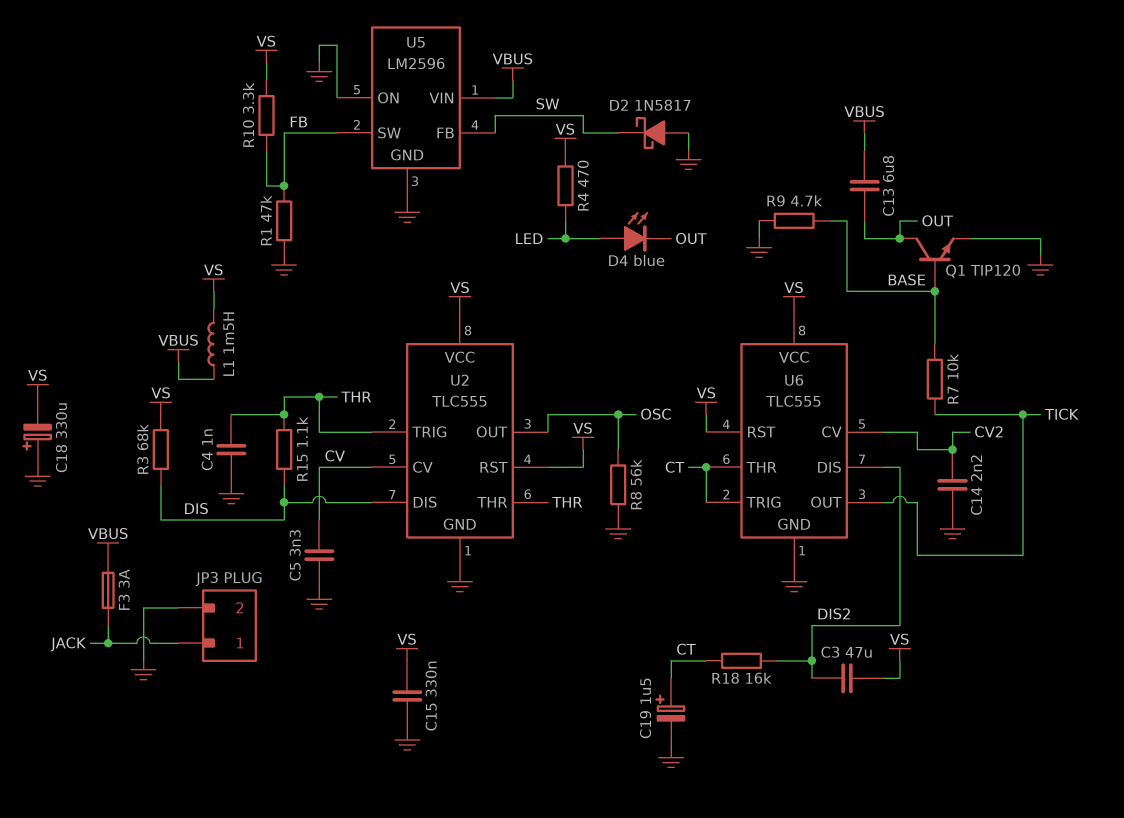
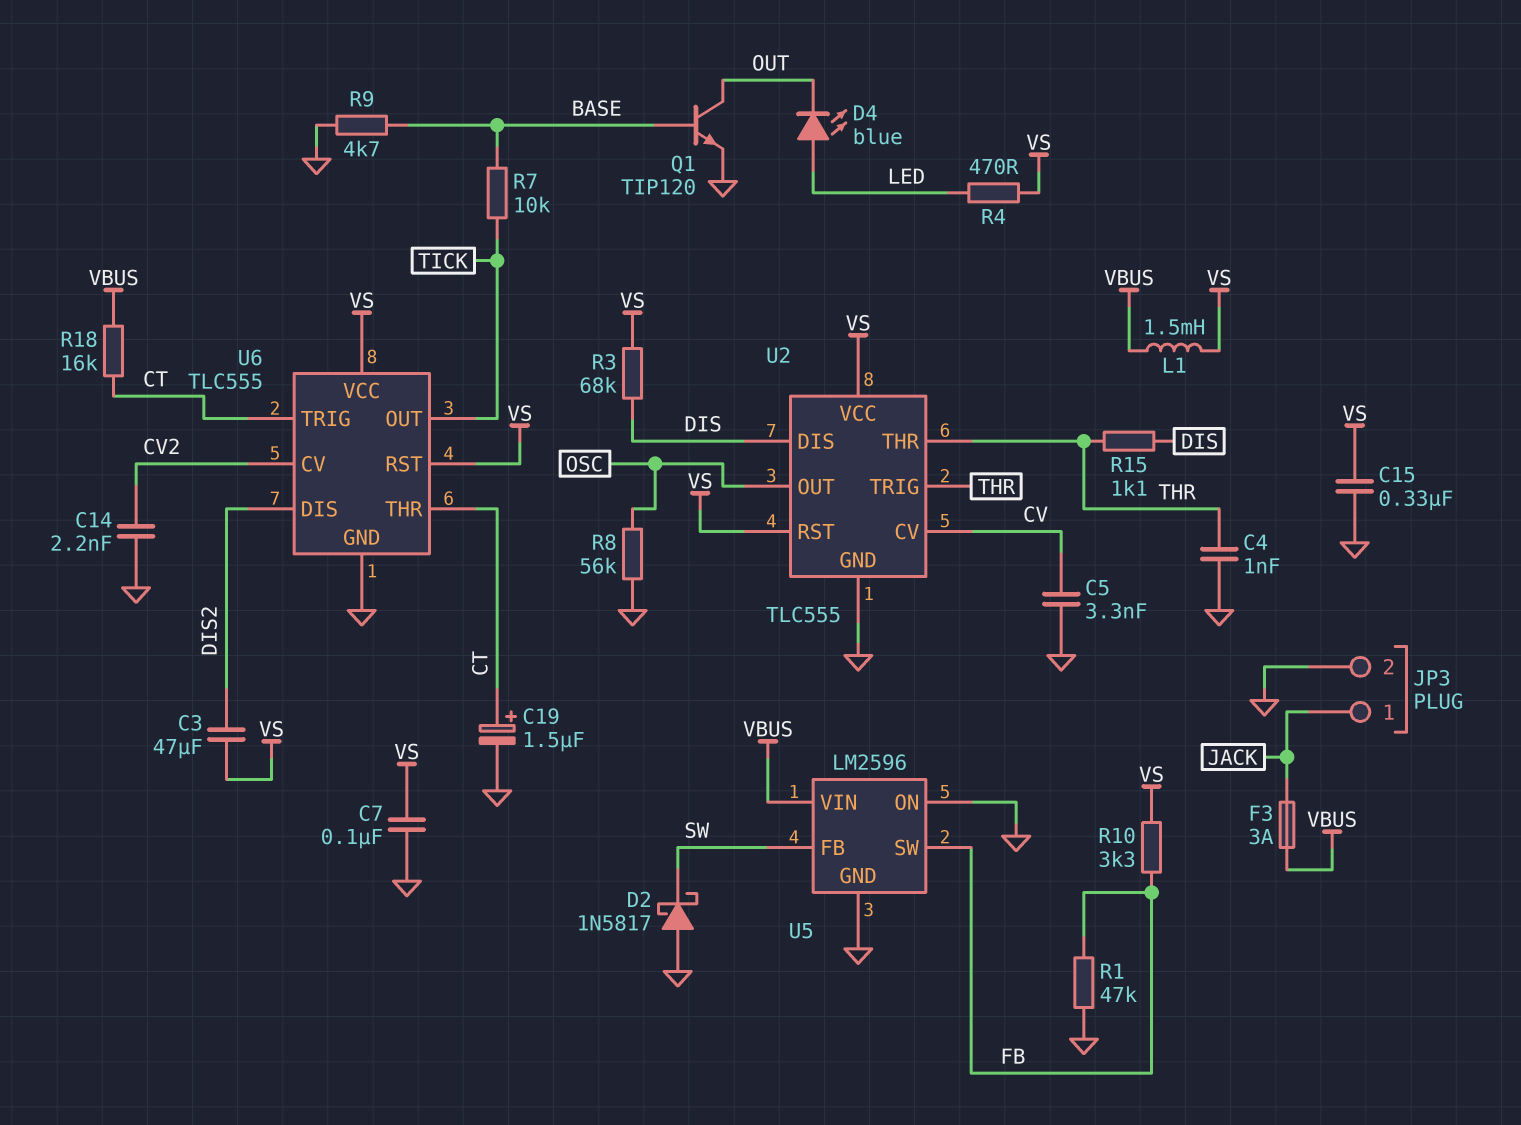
C7: none -> 100nF (GND, VS)
C13: 6.8uF (OUT, VBUS) -> none
C18: 330uF (plus GND, minus VS) -> none
R18: 16k (CT, DIS2) -> 16k (CT, VBUS)

